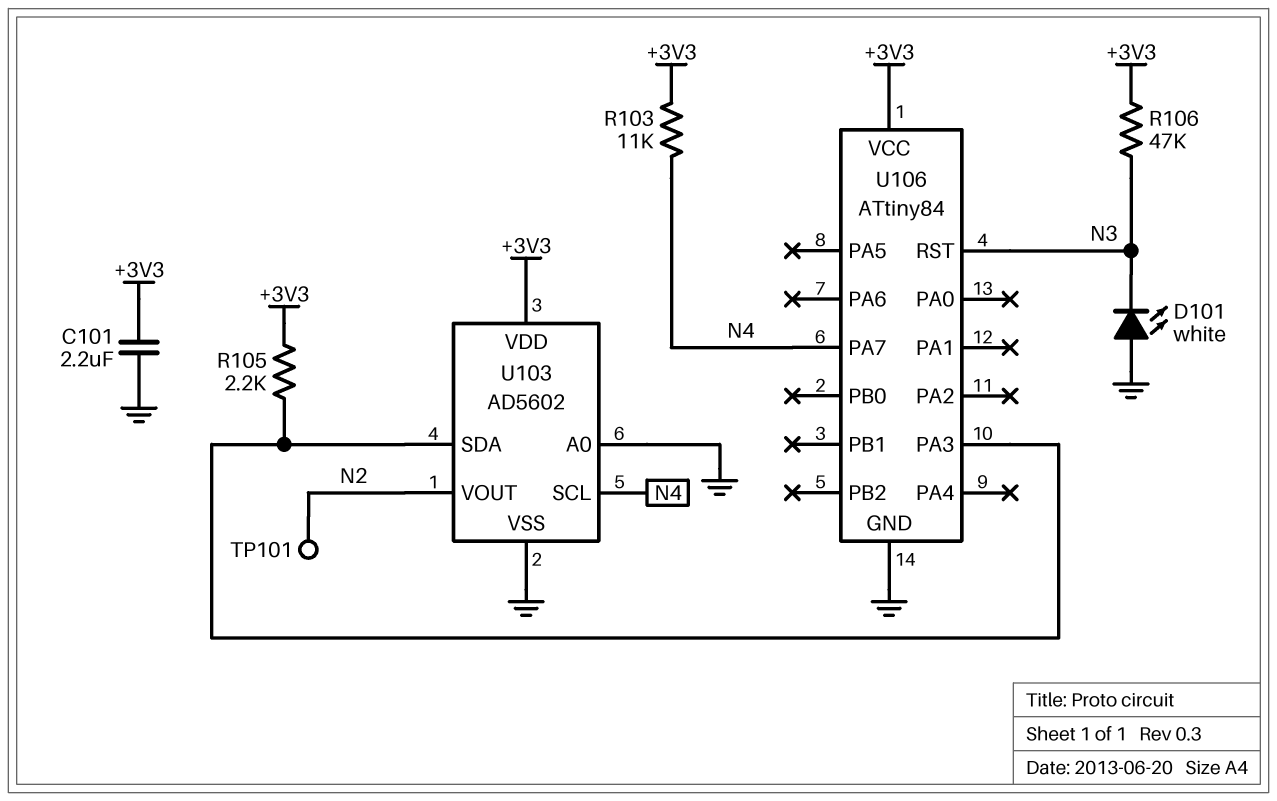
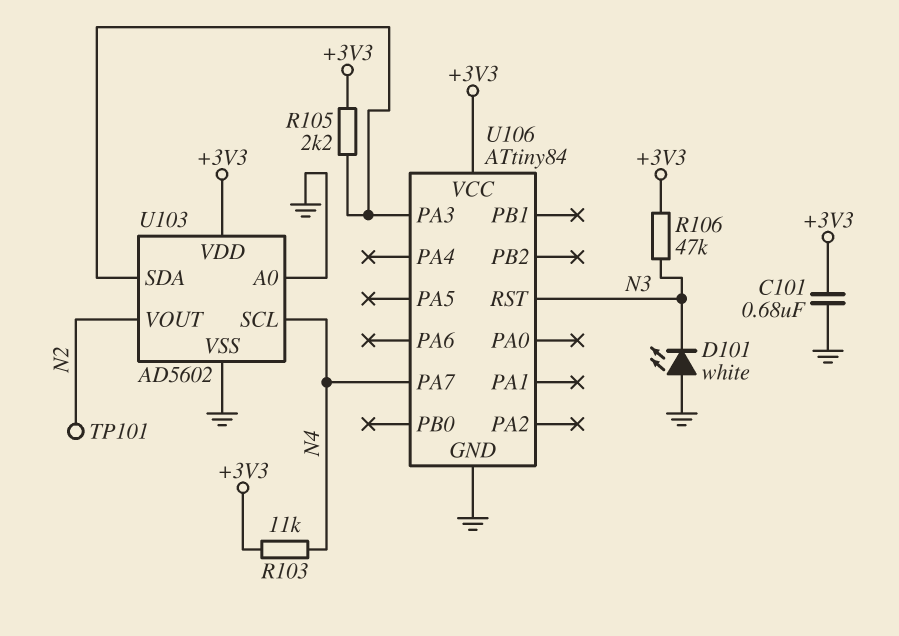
C101: 2.2uF (+3V3, GND) -> 680nF (+3V3, GND)

